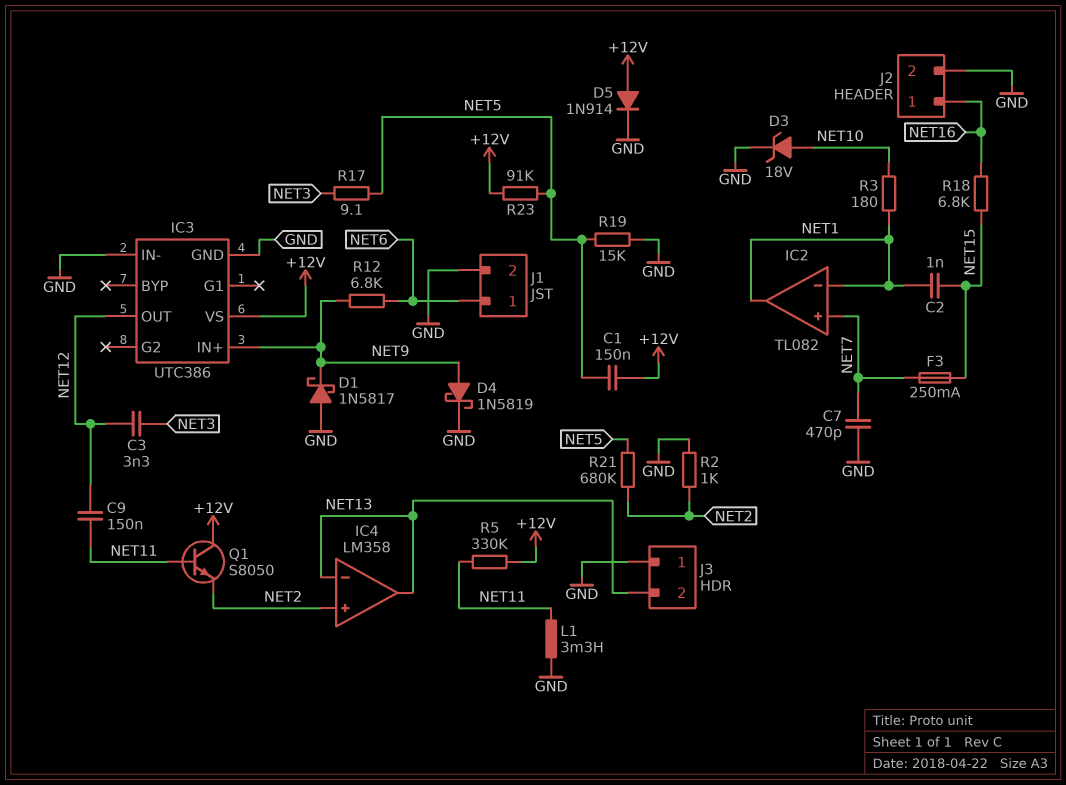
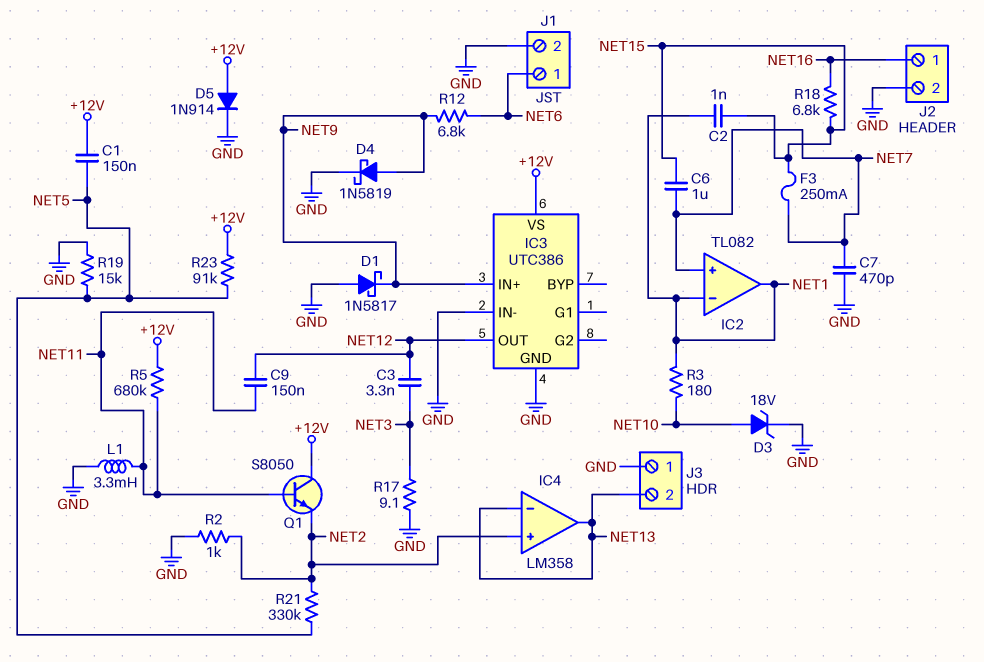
C6: none -> 1uF (NET7, NET15)
R5: 330k (+12V, NET11) -> 680k (+12V, NET11)
R17: 9.1 (NET3, NET5) -> 9.1 (GND, NET3)
R21: 680k (NET2, NET5) -> 330k (NET2, NET5)

